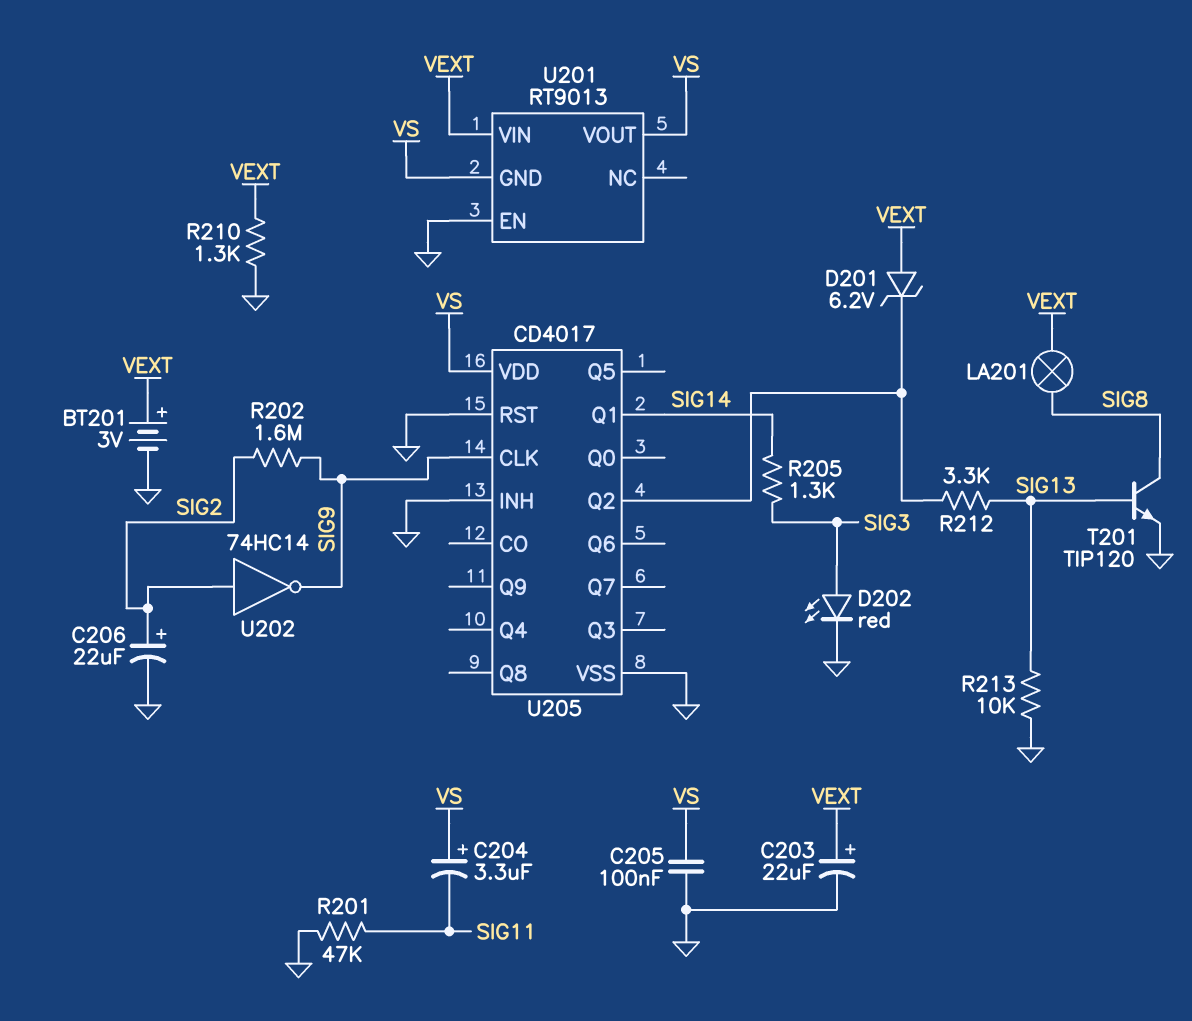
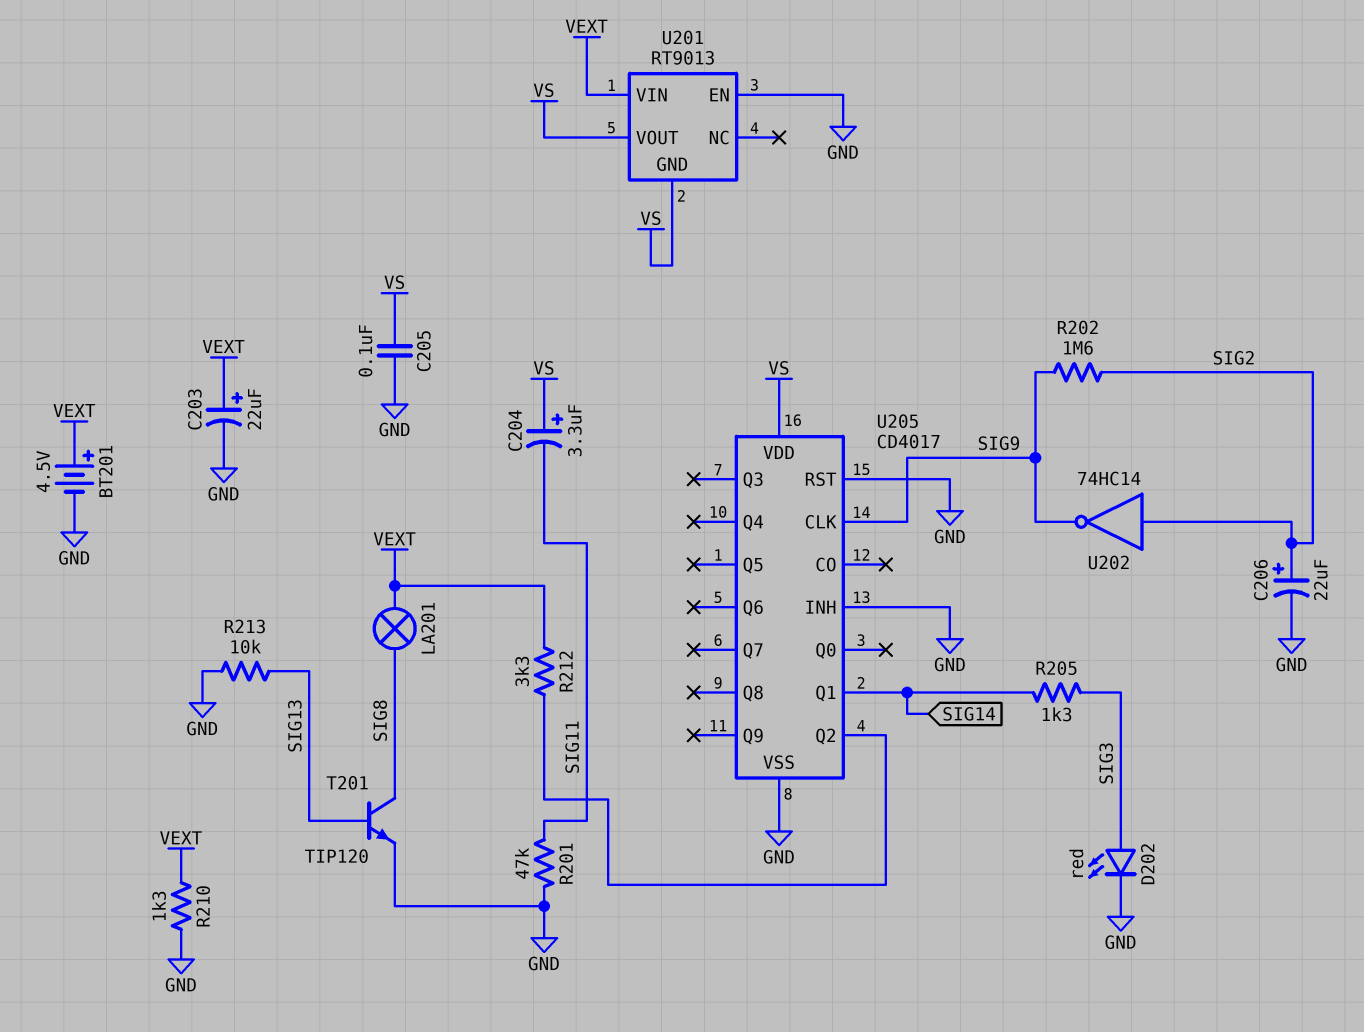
BT201: 3V (plus VEXT, minus GND) -> 4.5V (plus VEXT, minus GND)
D201: zener 6.2V (A VEXT, K U205/Q2) -> none
R212: 3.3k (SIG13, U205/Q2) -> 3.3k (U205/Q2, VEXT)

